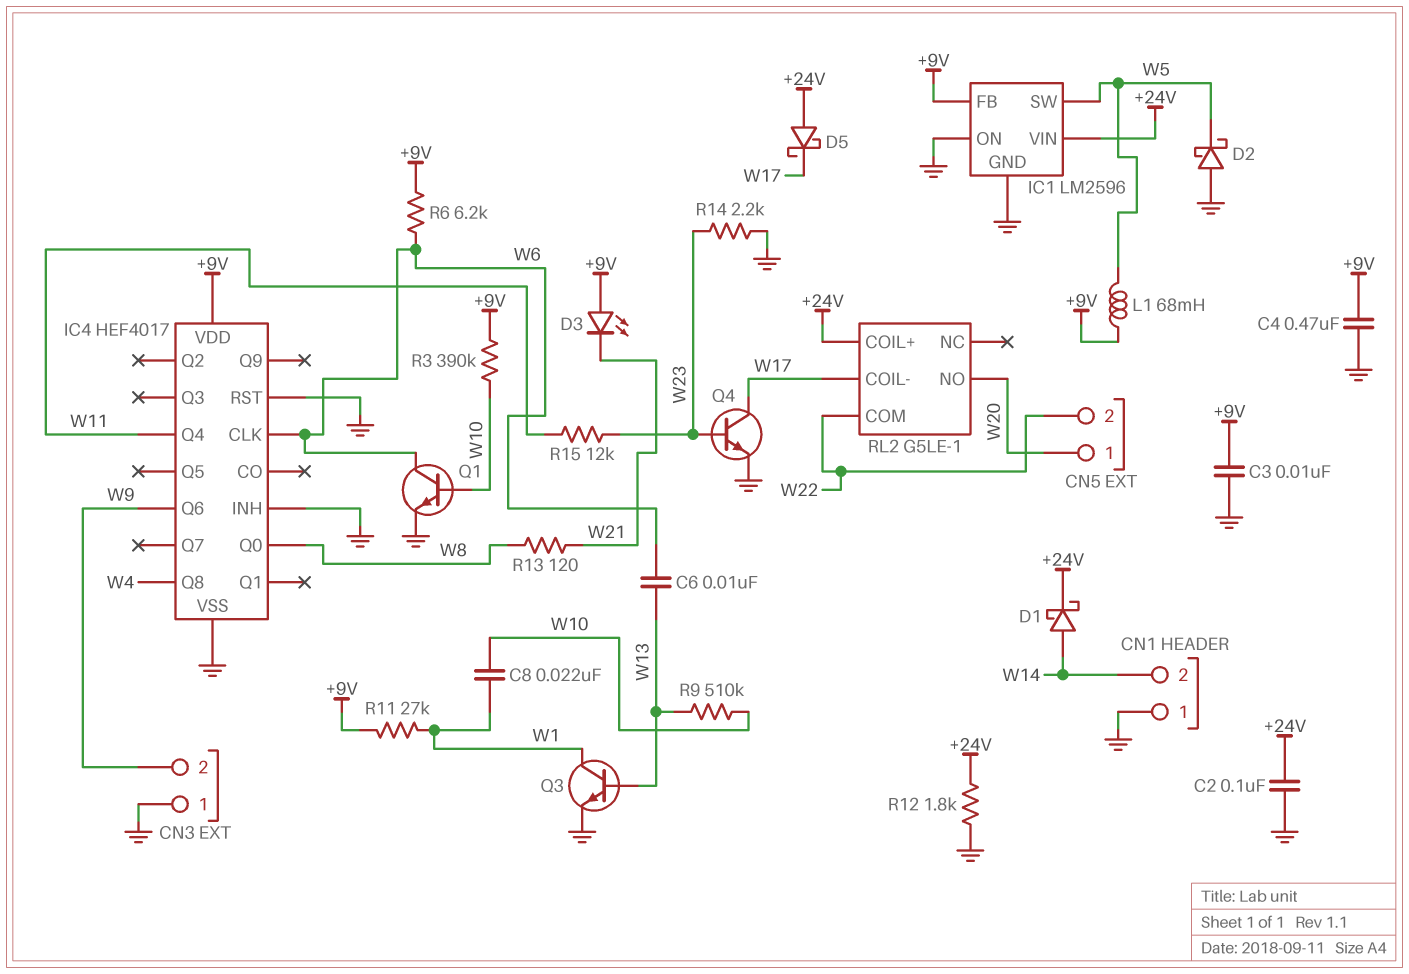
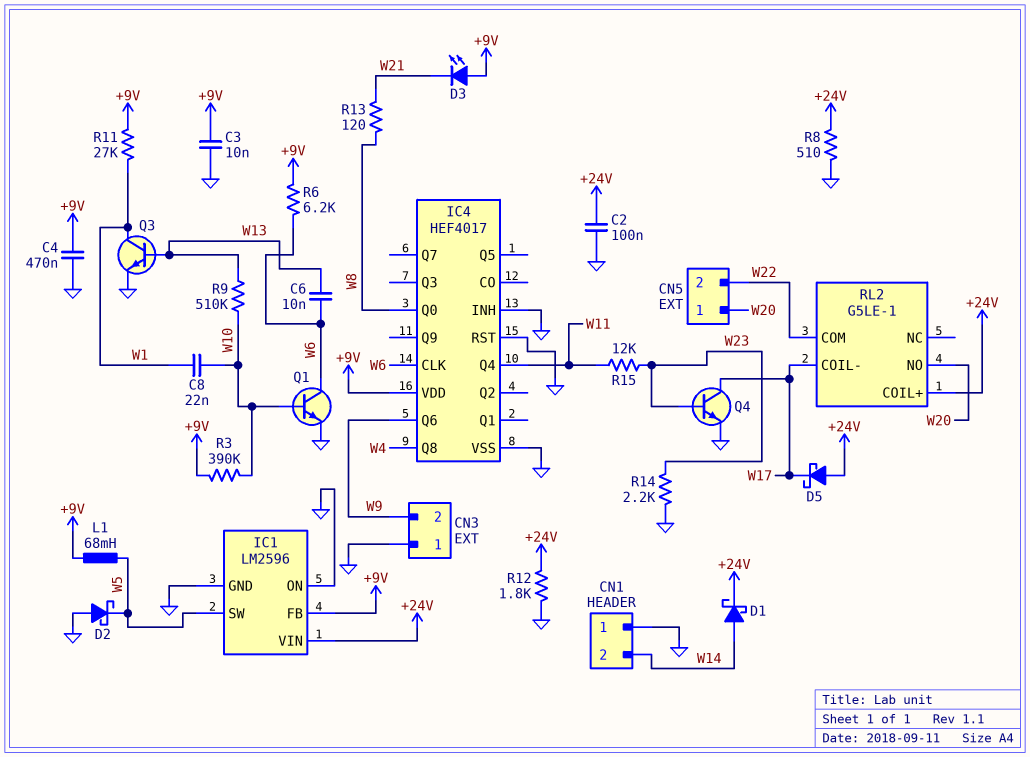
R8: none -> 510 (+24V, GND)

